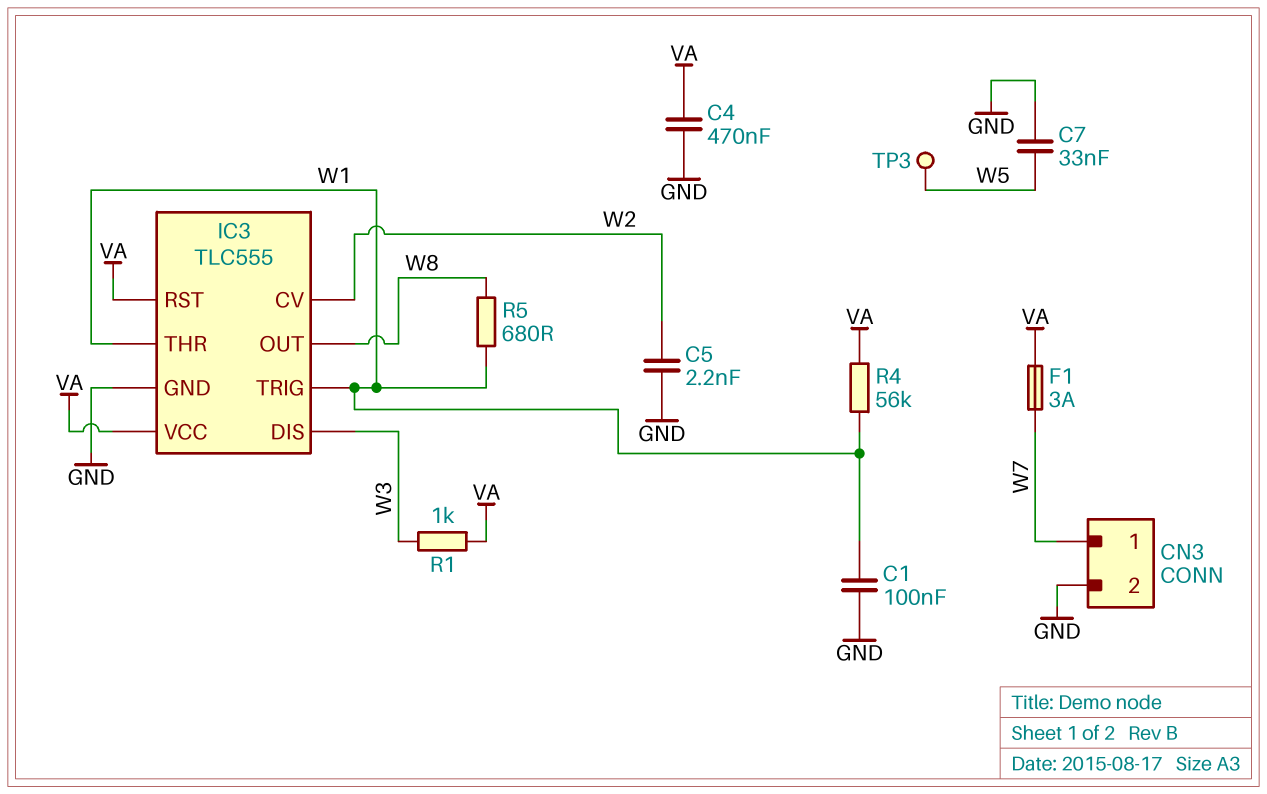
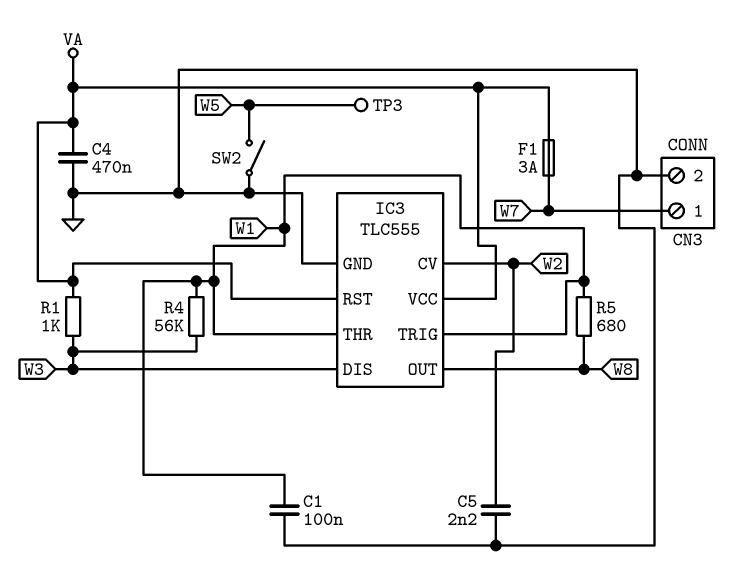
C7: 33nF (GND, W5) -> none
R4: 56k (VA, W1) -> 56k (W1, W3)
SW2: none -> switch (GND, W5)

